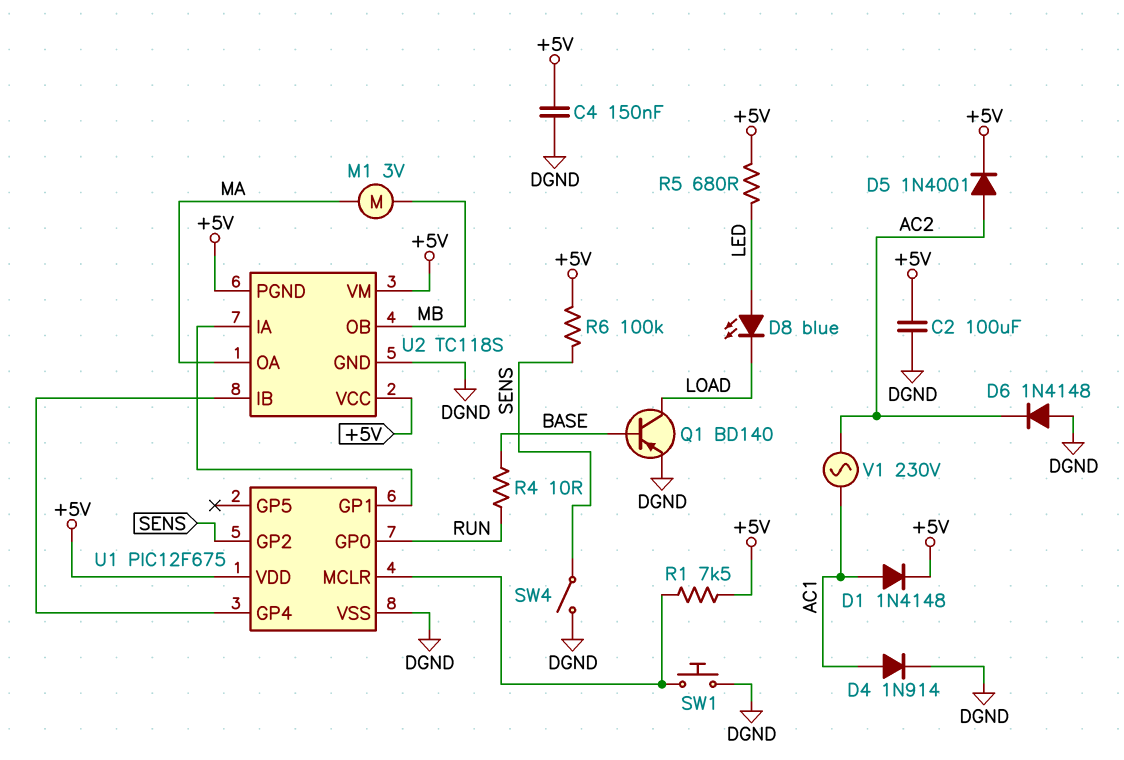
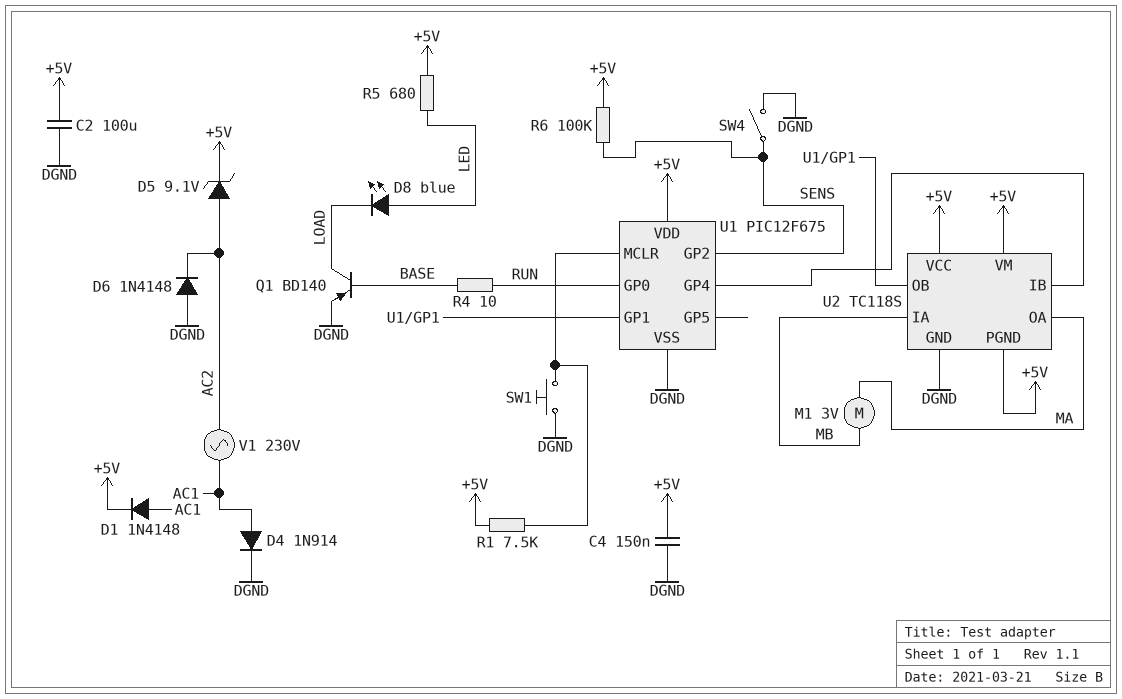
D5: diode 1N4001 (A AC2, K +5V) -> zener 9.1V (A AC2, K +5V)
U2 pin IA: U1/GP1 -> MB
U2 pin OB: MB -> U1/GP1

